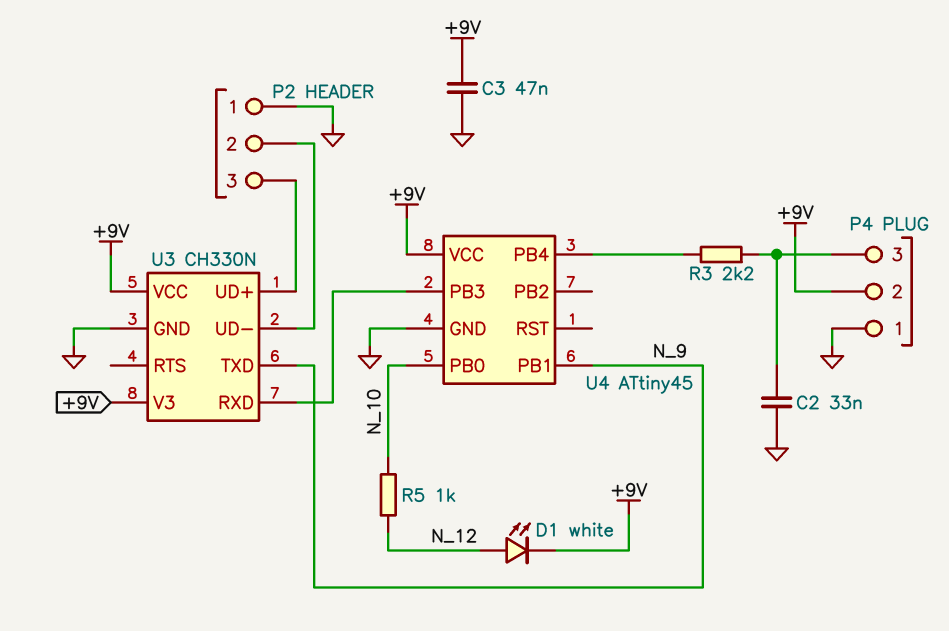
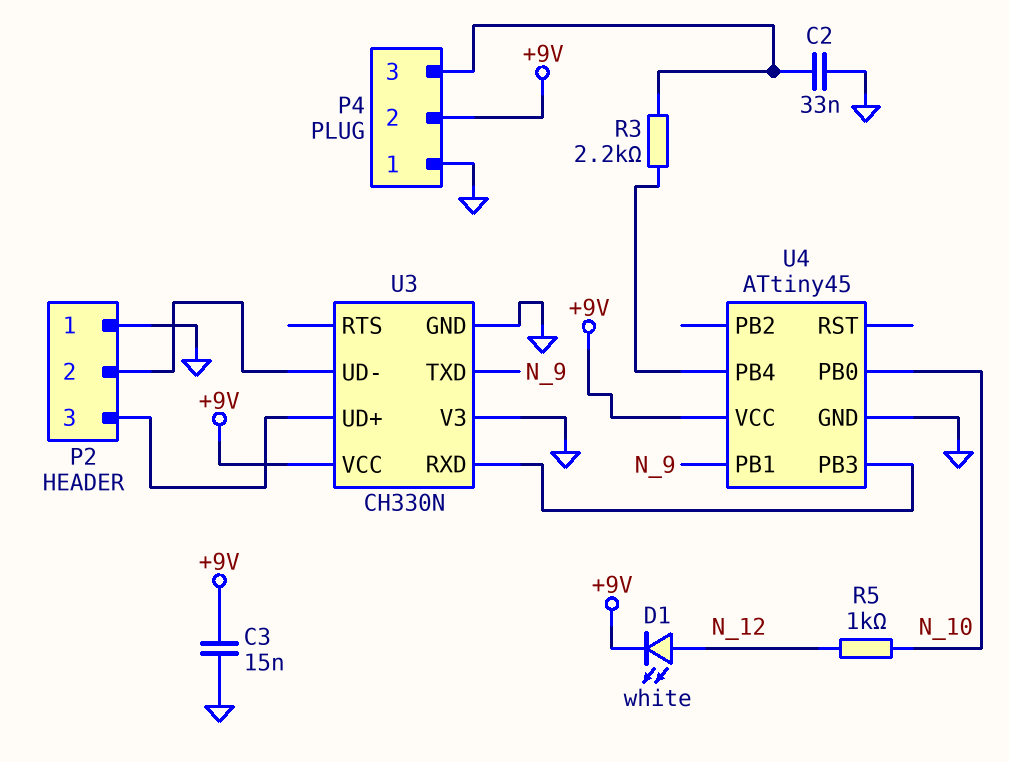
C3: 47nF (+9V, GND) -> 15nF (+9V, GND)
U3 pin V3: +9V -> GND

